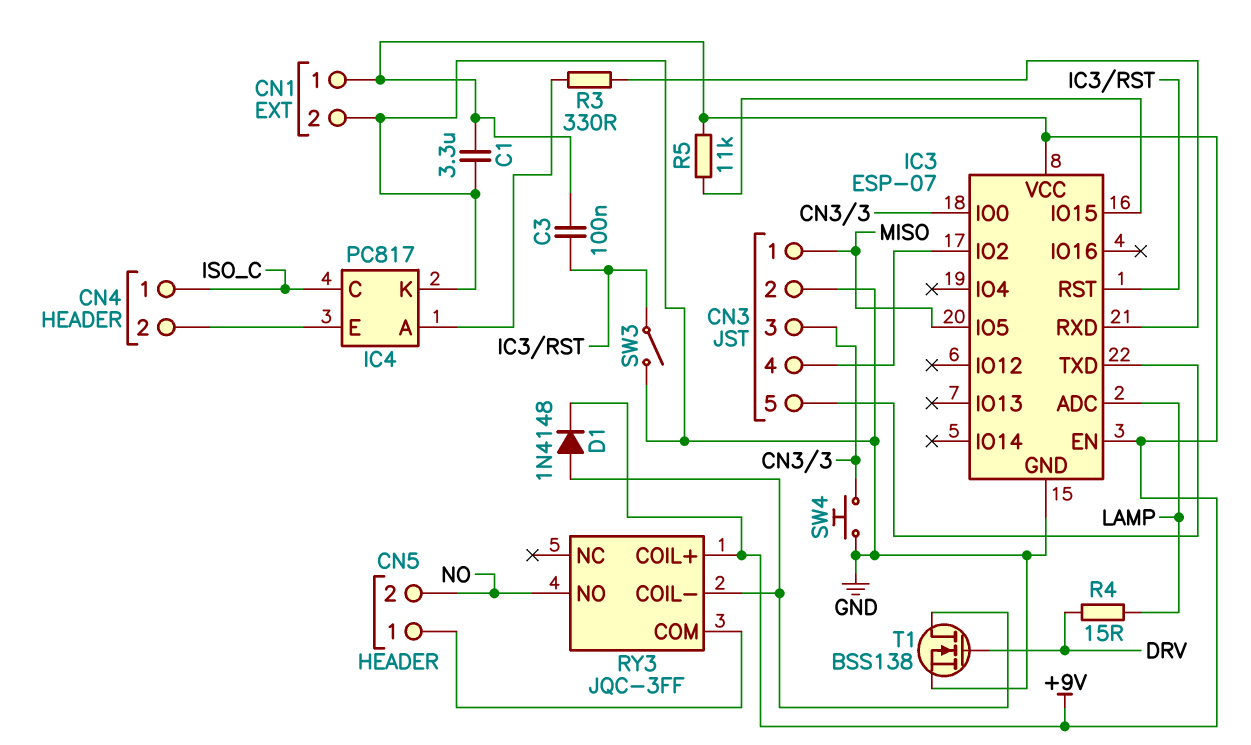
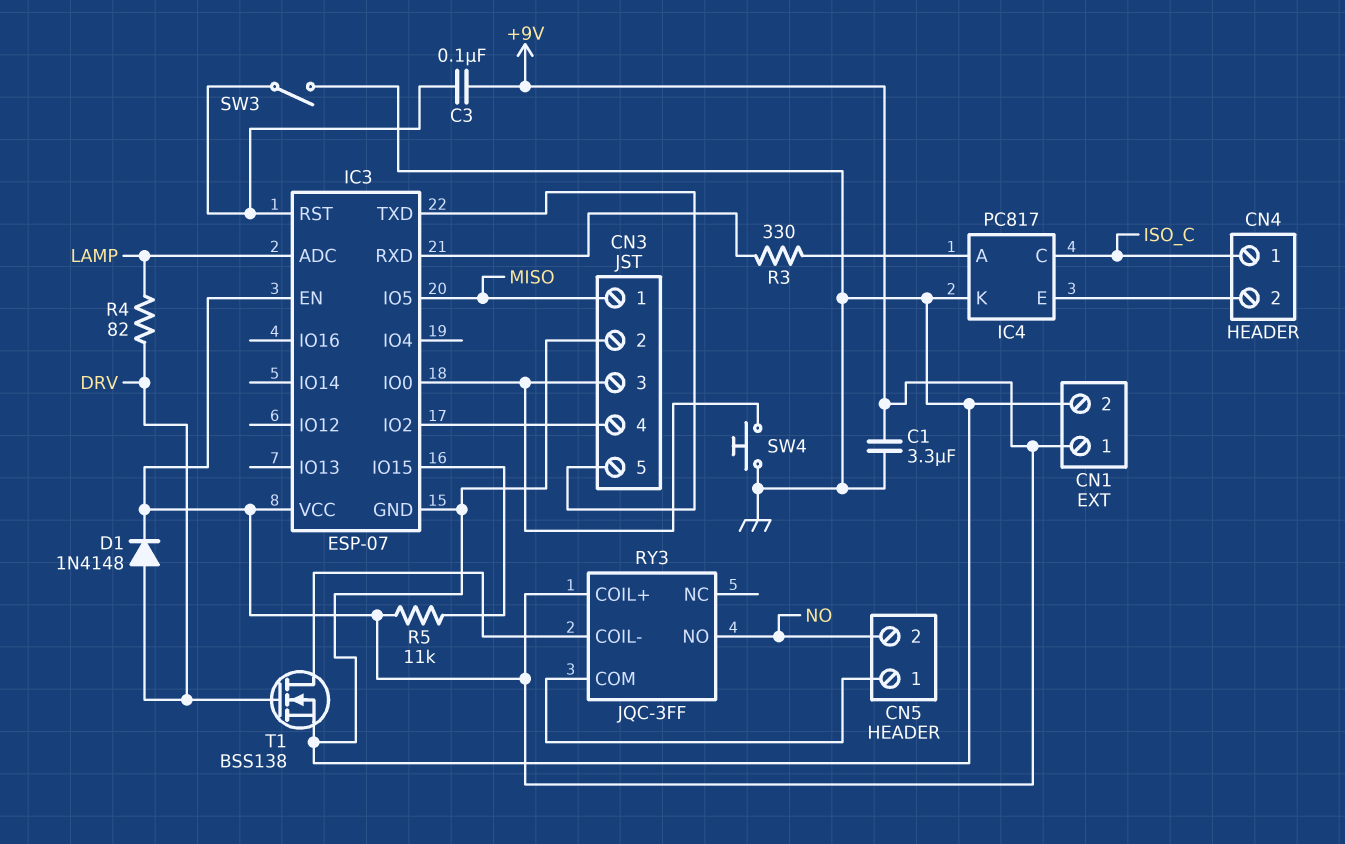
D1: diode 1N4148 (A RY3/COIL-, K +9V) -> diode 1N4148 (A DRV, K +9V)
R4: 15 (DRV, LAMP) -> 82 (DRV, LAMP)

